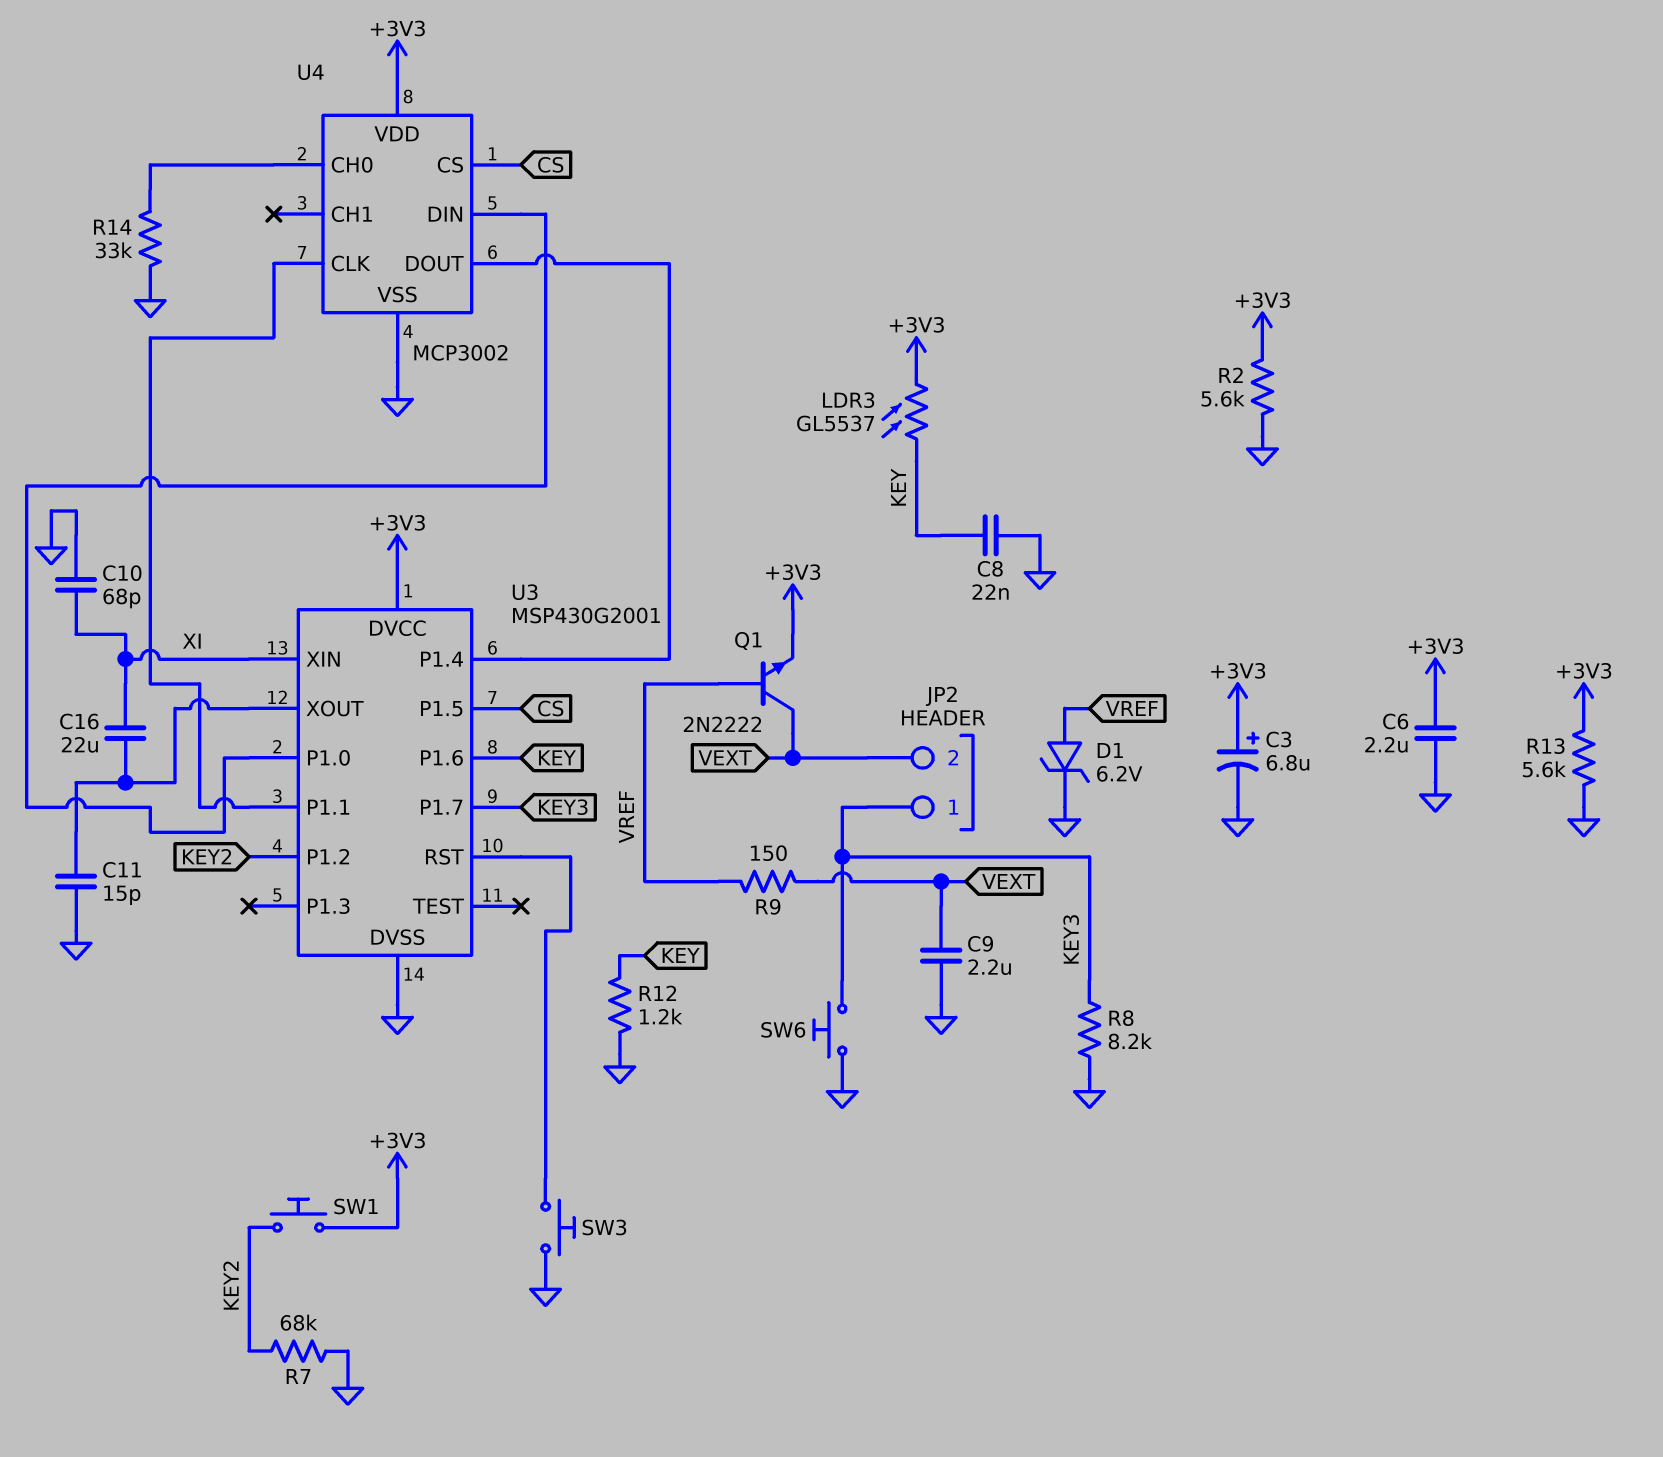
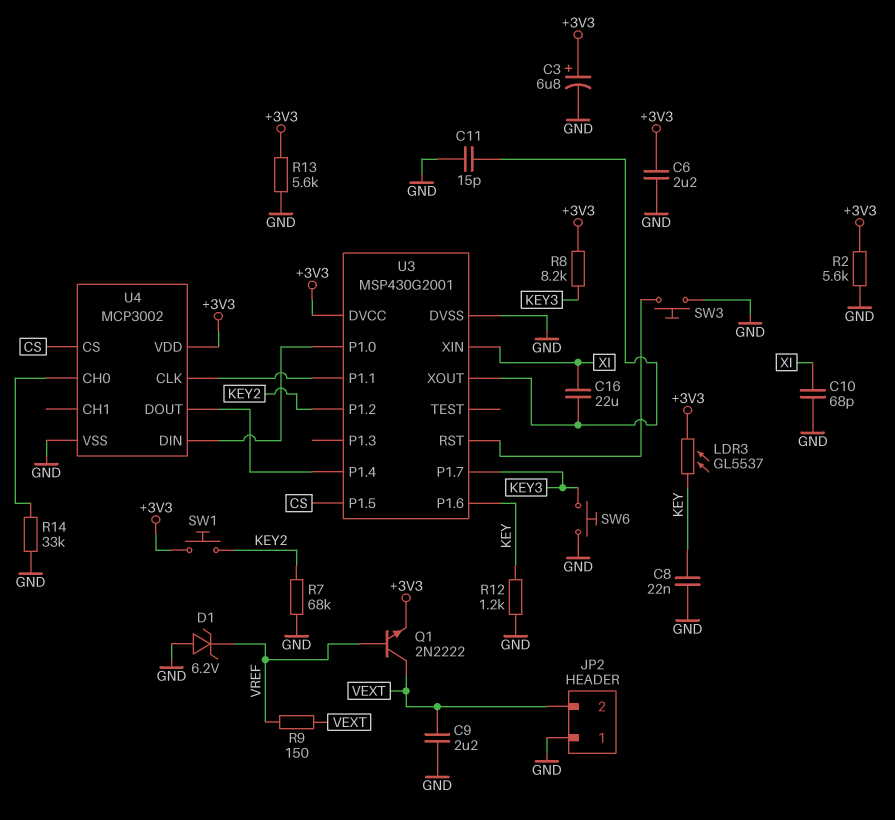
D1: zener 6.2V (A VREF, K GND) -> zener 6.2V (A GND, K VREF)
JP2 pin 1: KEY3 -> GND
R8: 8.2k (GND, KEY3) -> 8.2k (+3V3, KEY3)

